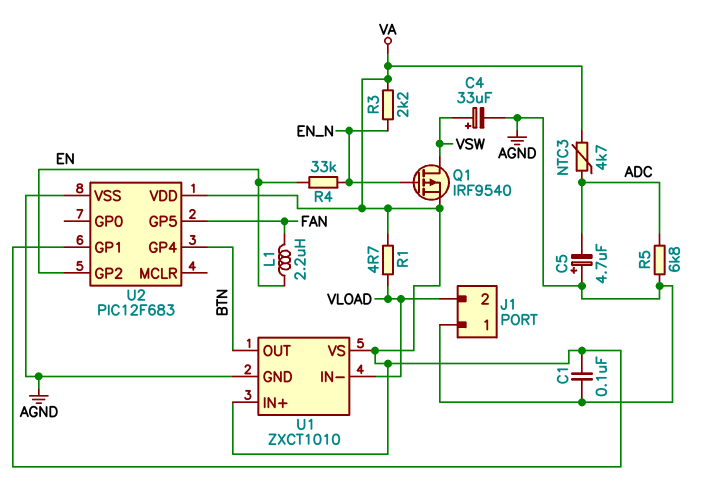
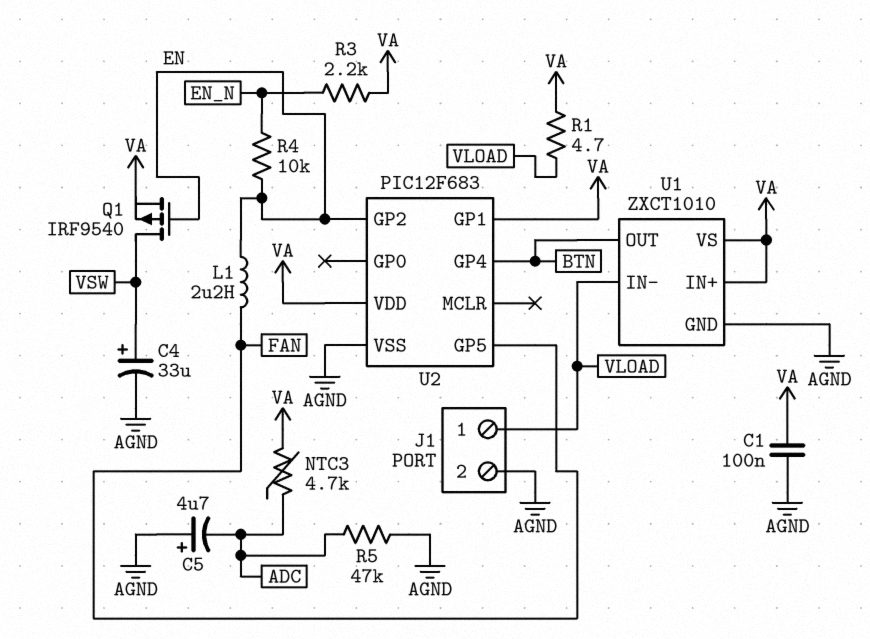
J1 pin 1: AGND -> VLOAD
J1 pin 2: VLOAD -> AGND
Q1: PMOS IRF9540 (G EN_N, D VSW, S VA) -> PMOS IRF9540 (G EN, D VSW, S VA)
R4: 33k (EN, EN_N) -> 10k (EN, EN_N)
R5: 6.8k (ADC, AGND) -> 47k (ADC, AGND)

